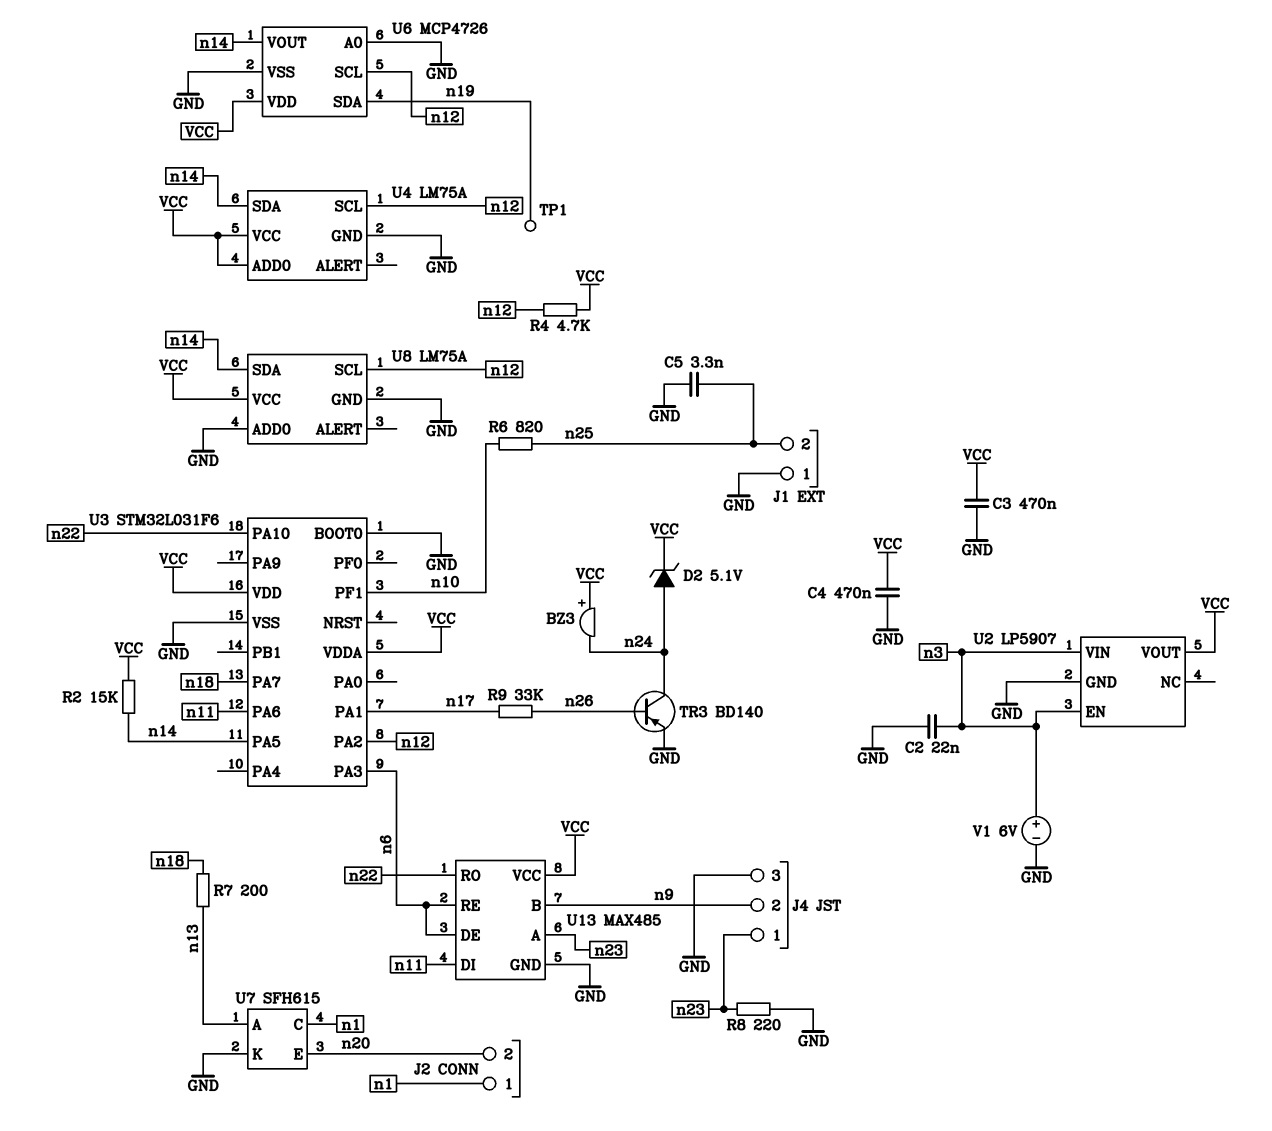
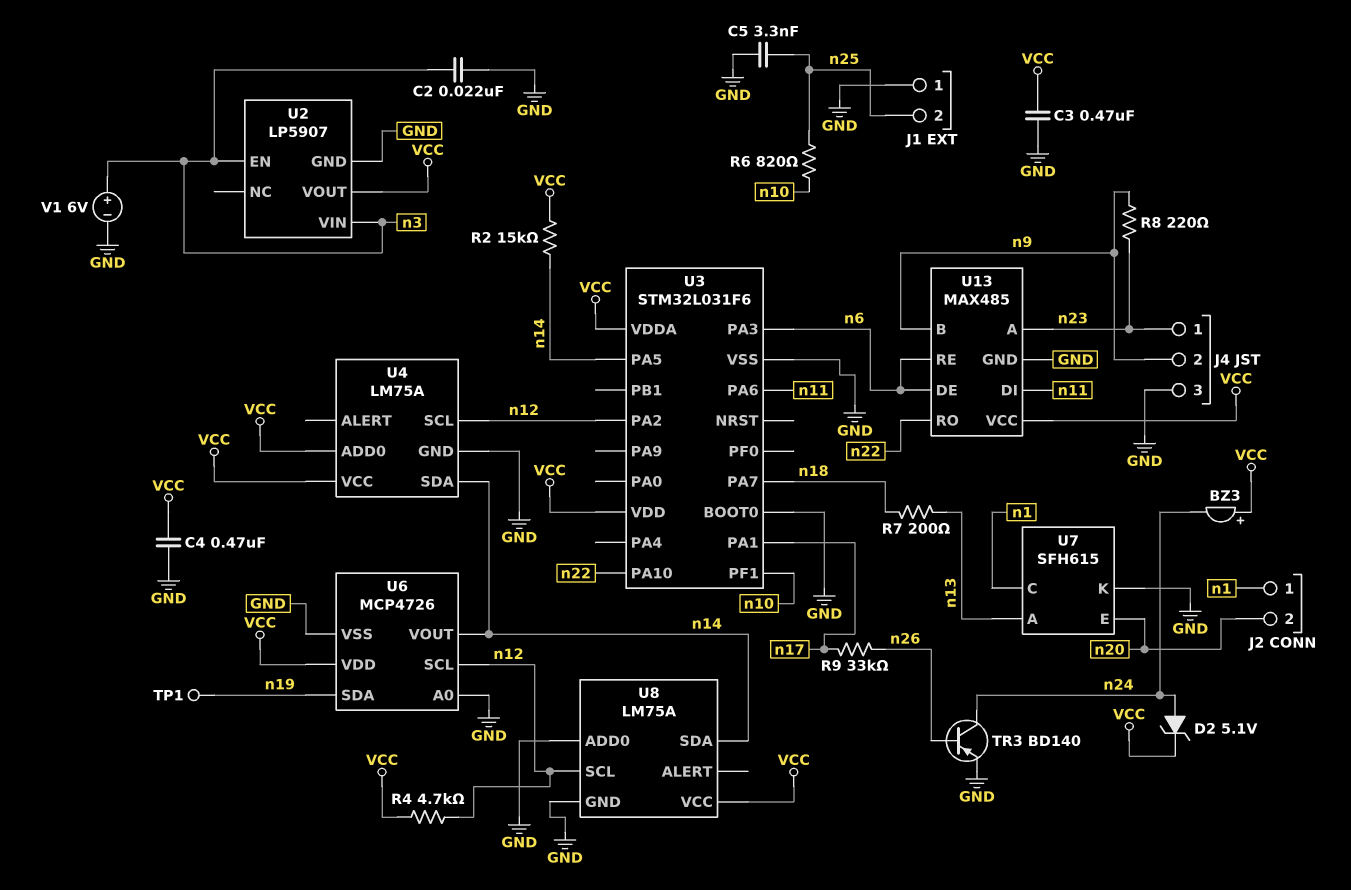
R8: 220 (GND, n23) -> 220 (n9, n23)

